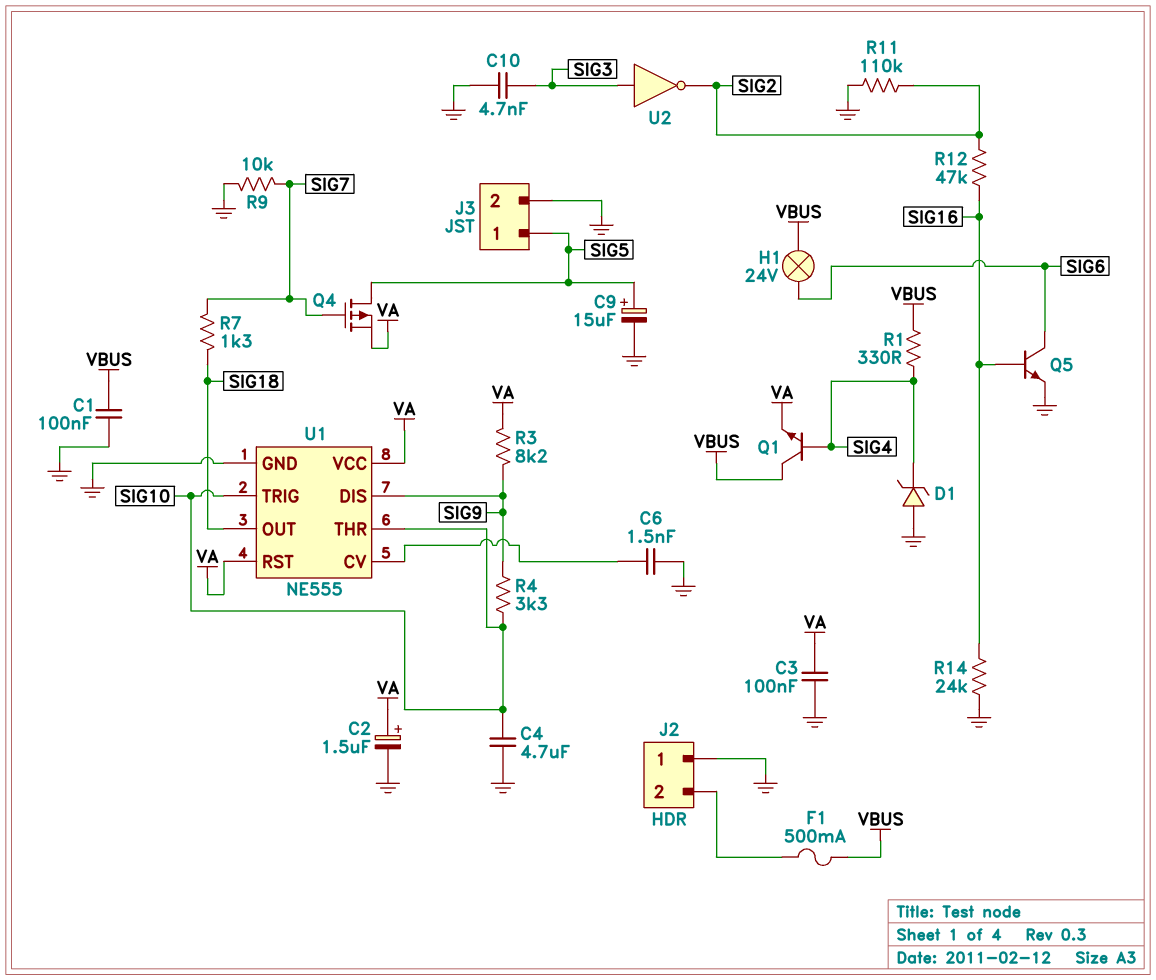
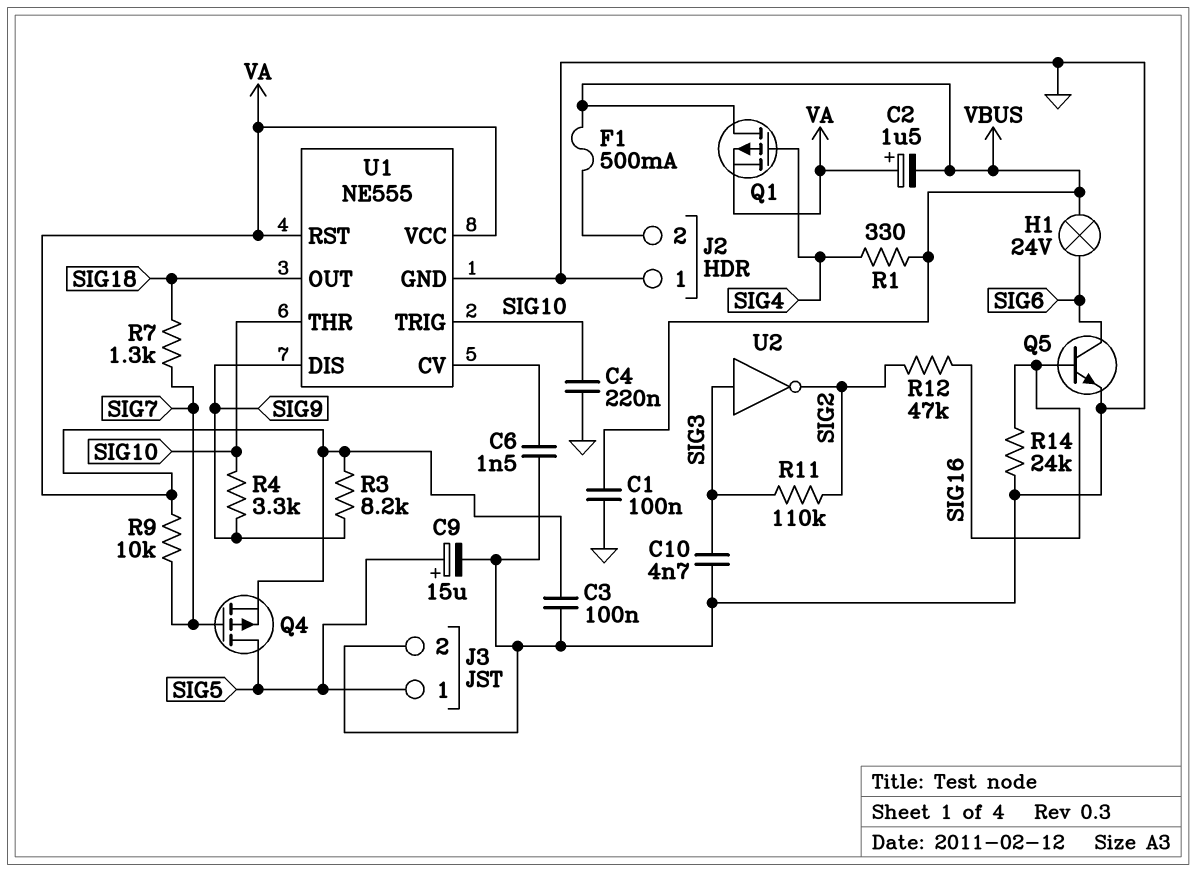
C2: 1.5uF (plus VA, minus GND) -> 1.5uF (plus VA, minus VBUS)
C4: 4.7uF (GND, SIG10) -> 220nF (GND, SIG10)
D1: zener (A GND, K SIG4) -> none
Q1: NPN (B SIG4, C VBUS, E VA) -> PMOS (G SIG4, D VBUS, S VA)
R9: 10k (GND, SIG7) -> 10k (SIG7, VA)
R11: 110k (GND, SIG2) -> 110k (SIG2, SIG3)

